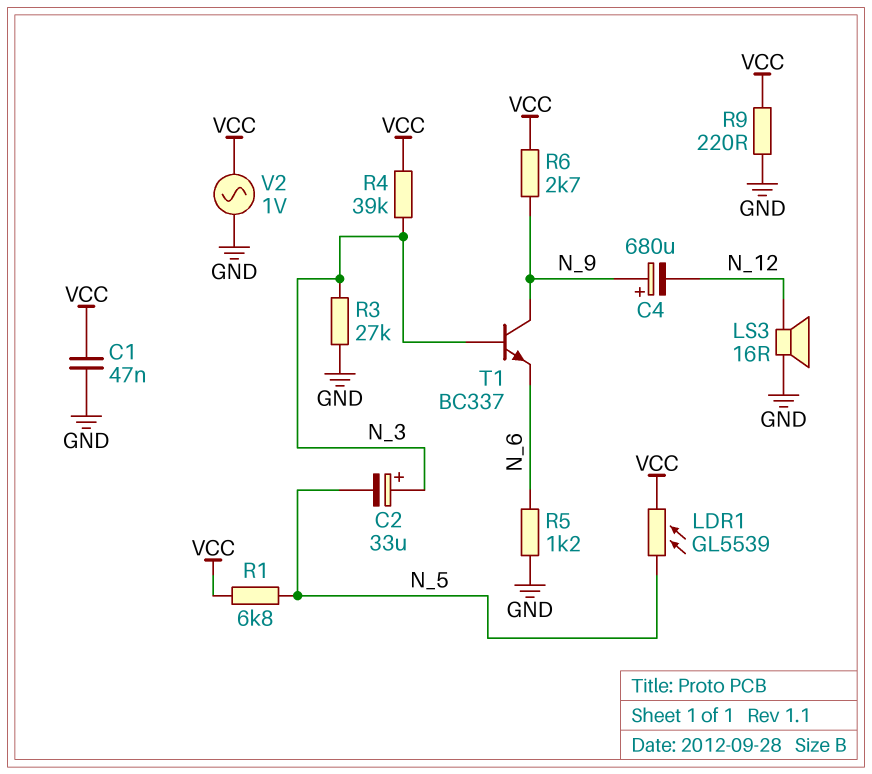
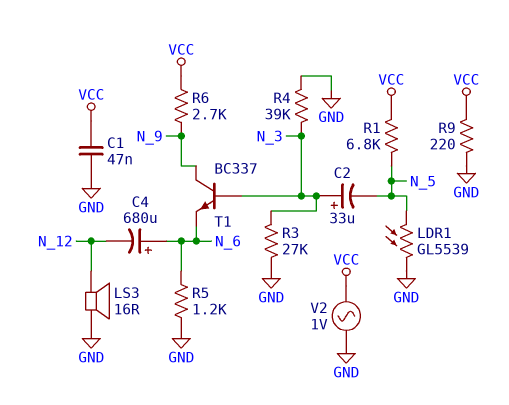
C4: 680uF (plus N_9, minus N_12) -> 680uF (plus N_6, minus N_12)
LDR1: GL5539 (N_5, VCC) -> GL5539 (GND, N_5)
R4: 39k (N_3, VCC) -> 39k (GND, N_3)

